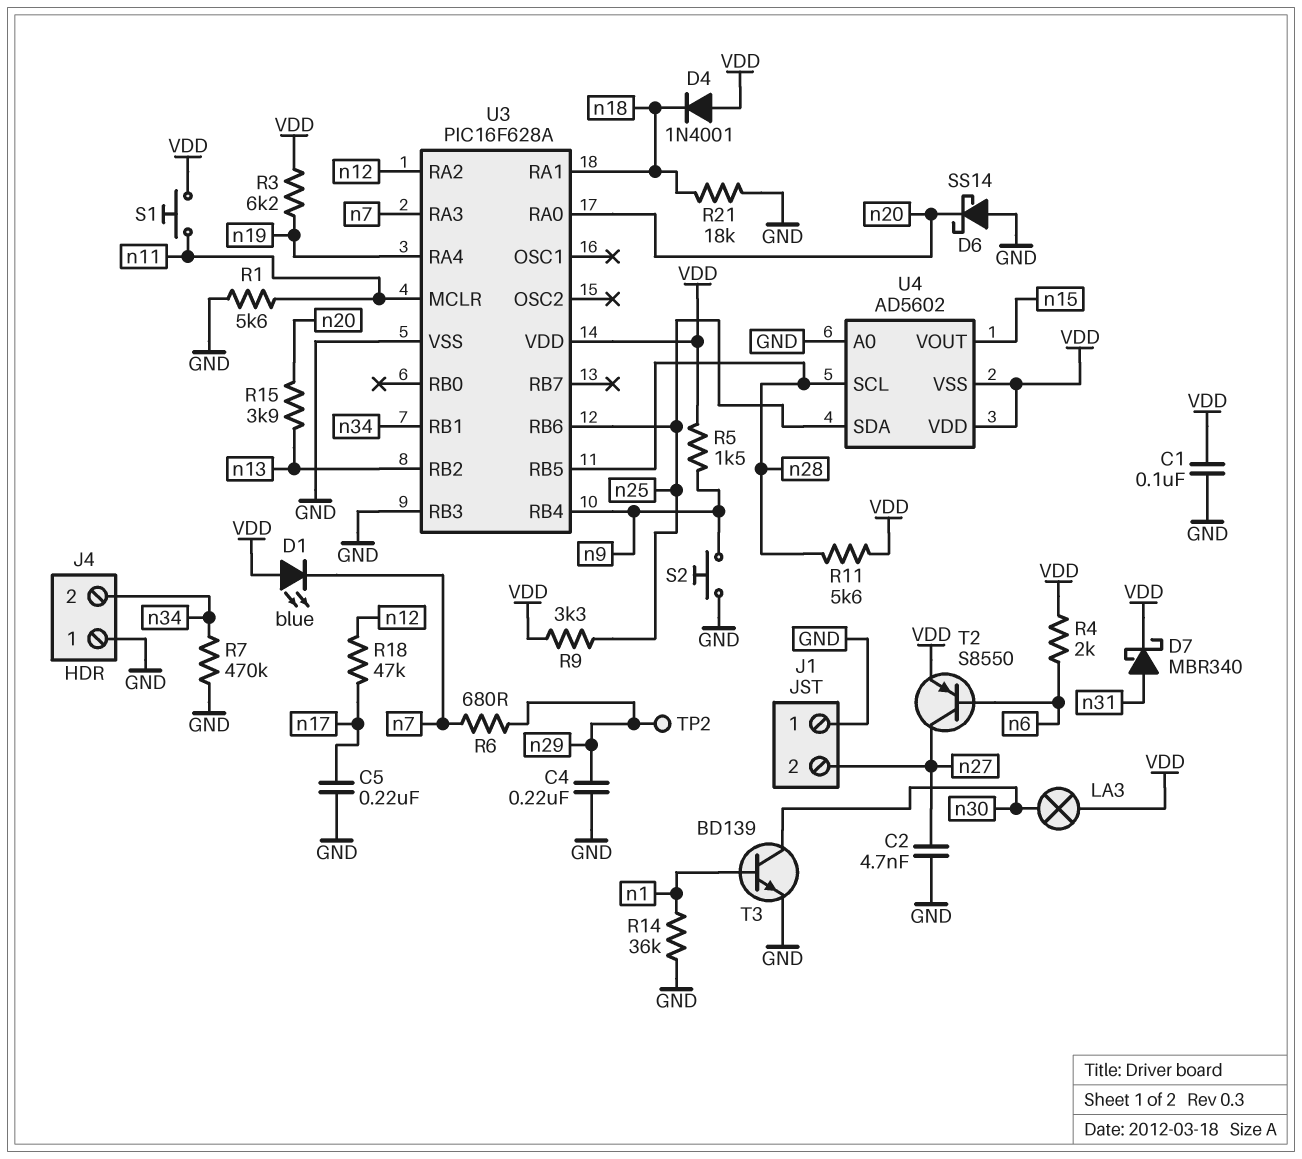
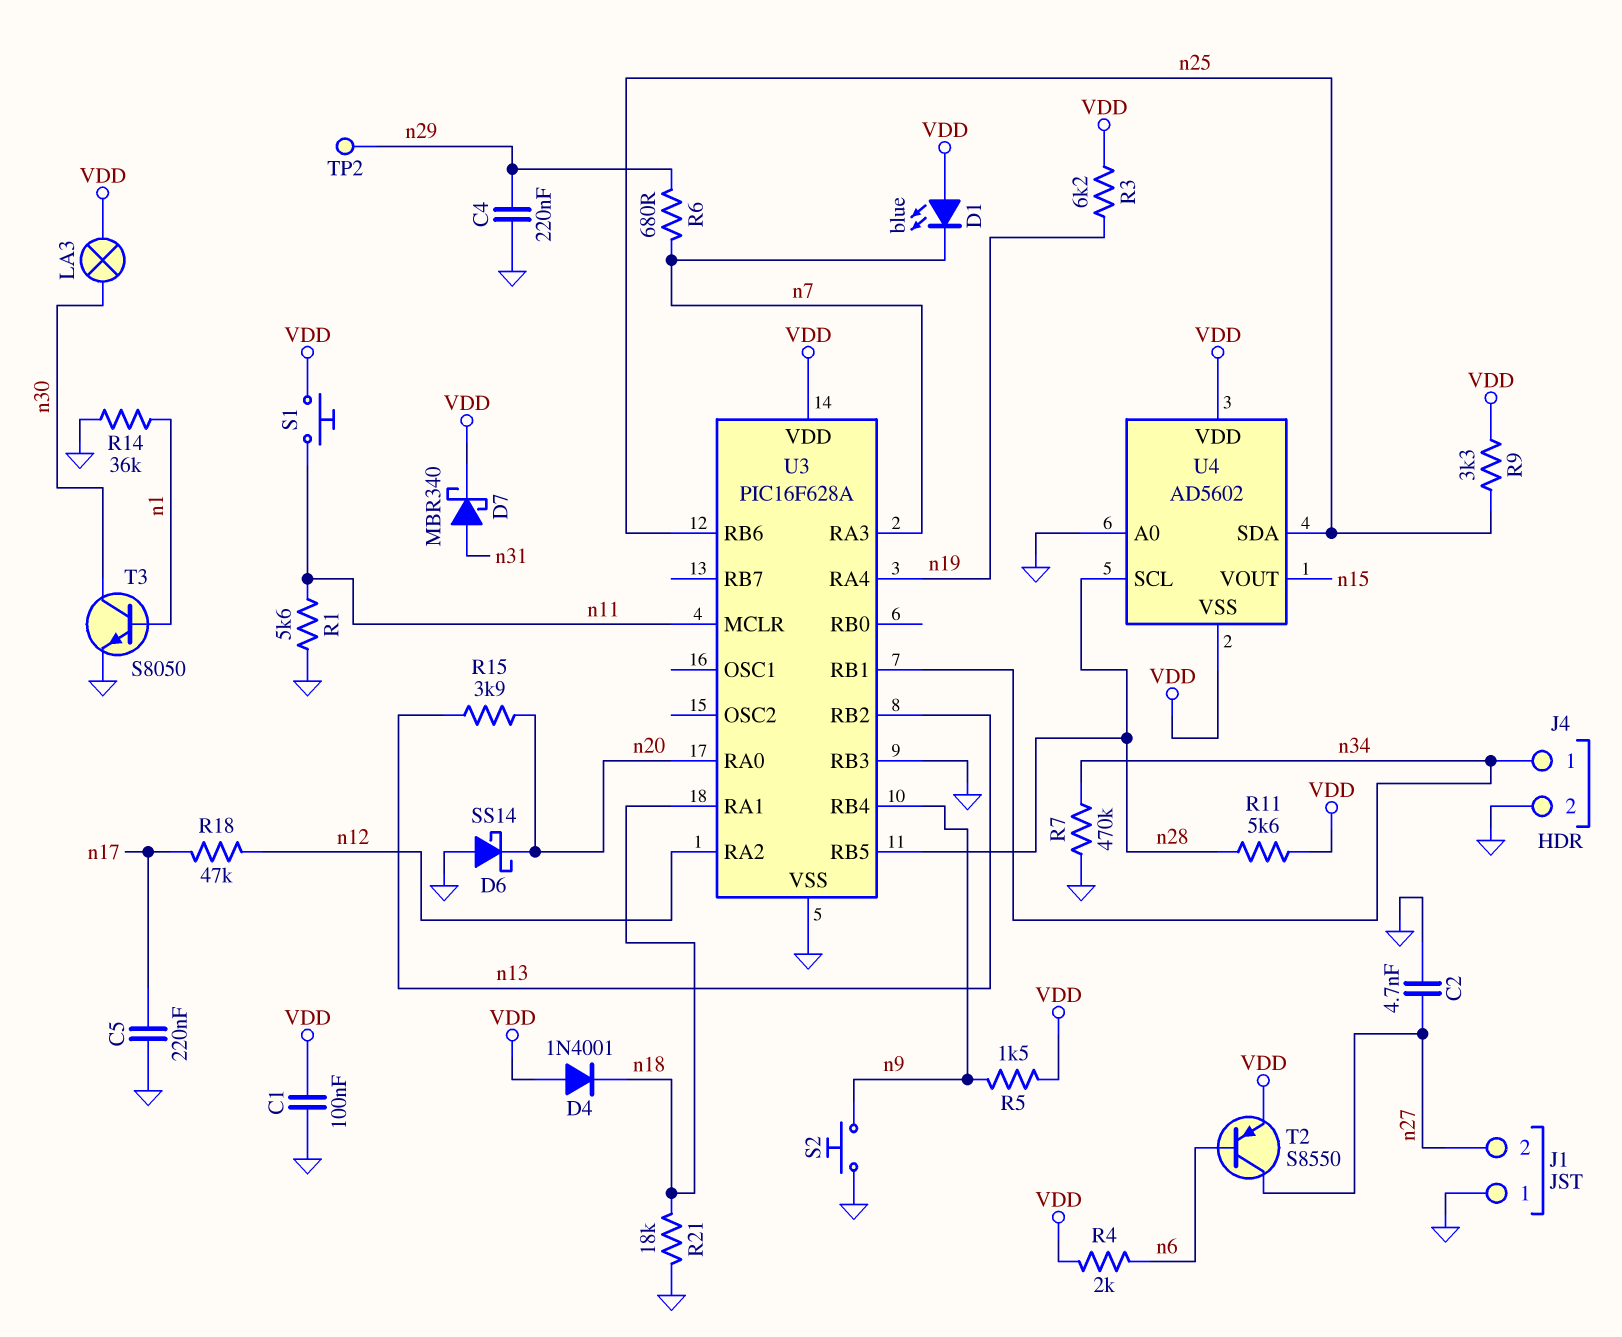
J4 pin 1: GND -> n34
J4 pin 2: n34 -> GND
T3: NPN BD139 (B n1, C n30, E GND) -> NPN S8050 (B n1, C n30, E GND)

